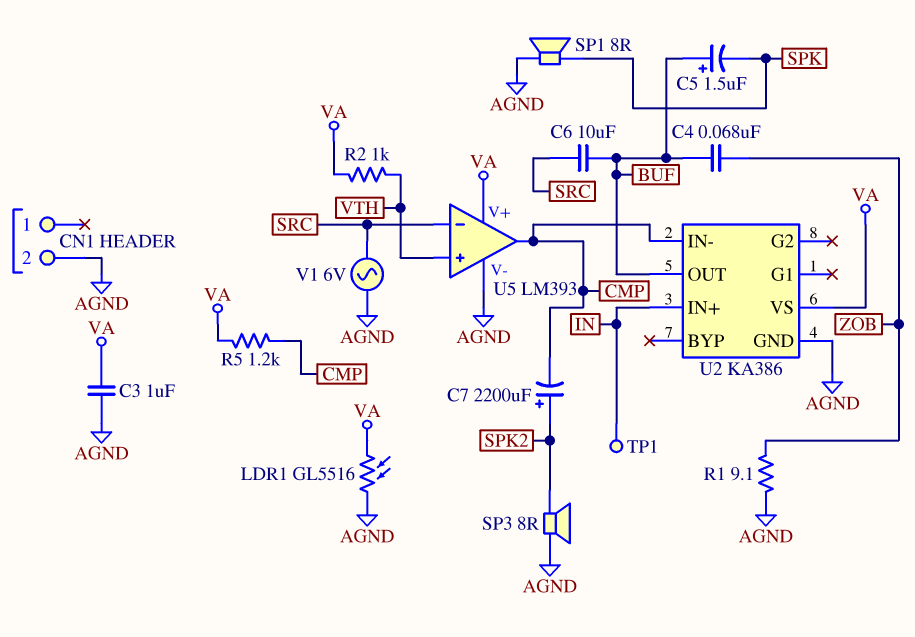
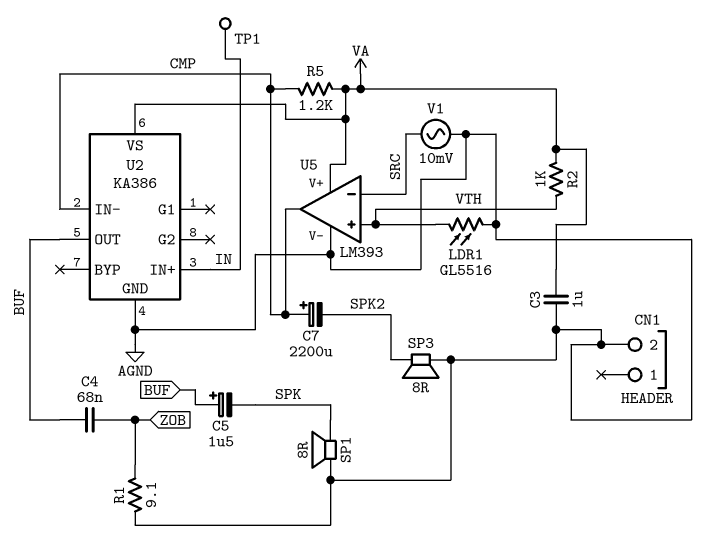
C6: 10uF (BUF, SRC) -> none
C7: 2200uF (plus SPK2, minus CMP) -> 2200uF (plus CMP, minus SPK2)
LDR1: GL5516 (AGND, VA) -> GL5516 (AGND, VTH)
V1: AC 6V (AGND, SRC) -> AC 10mV (AGND, SRC)

